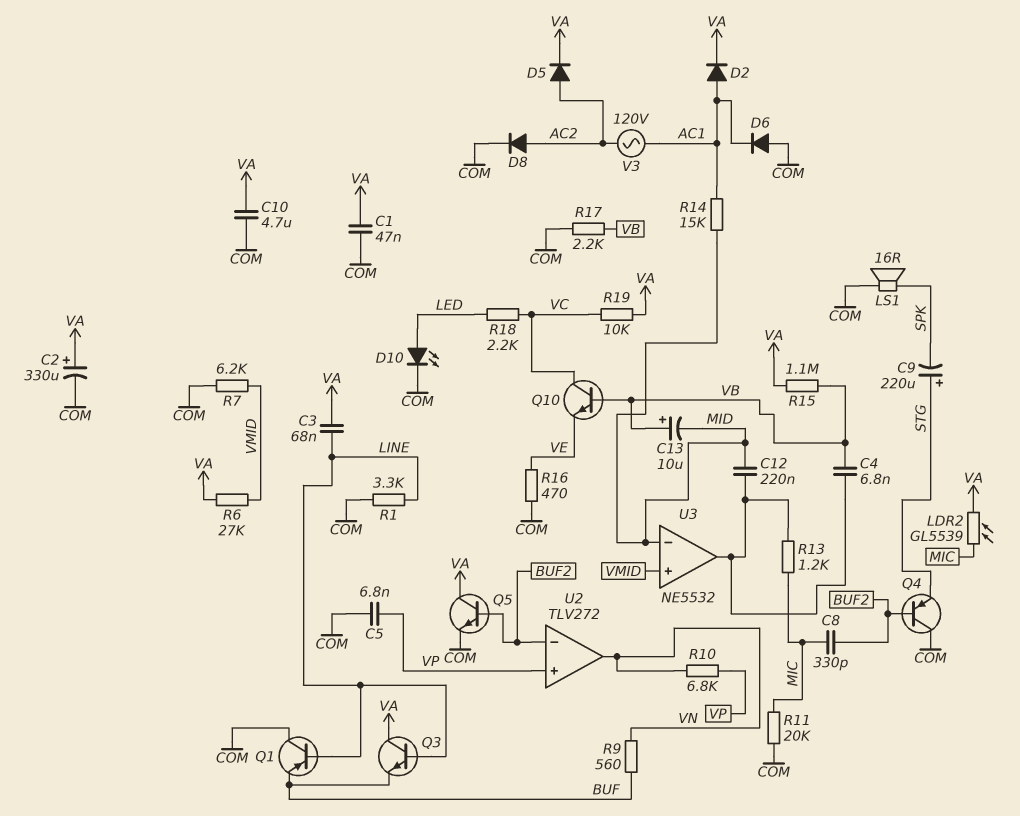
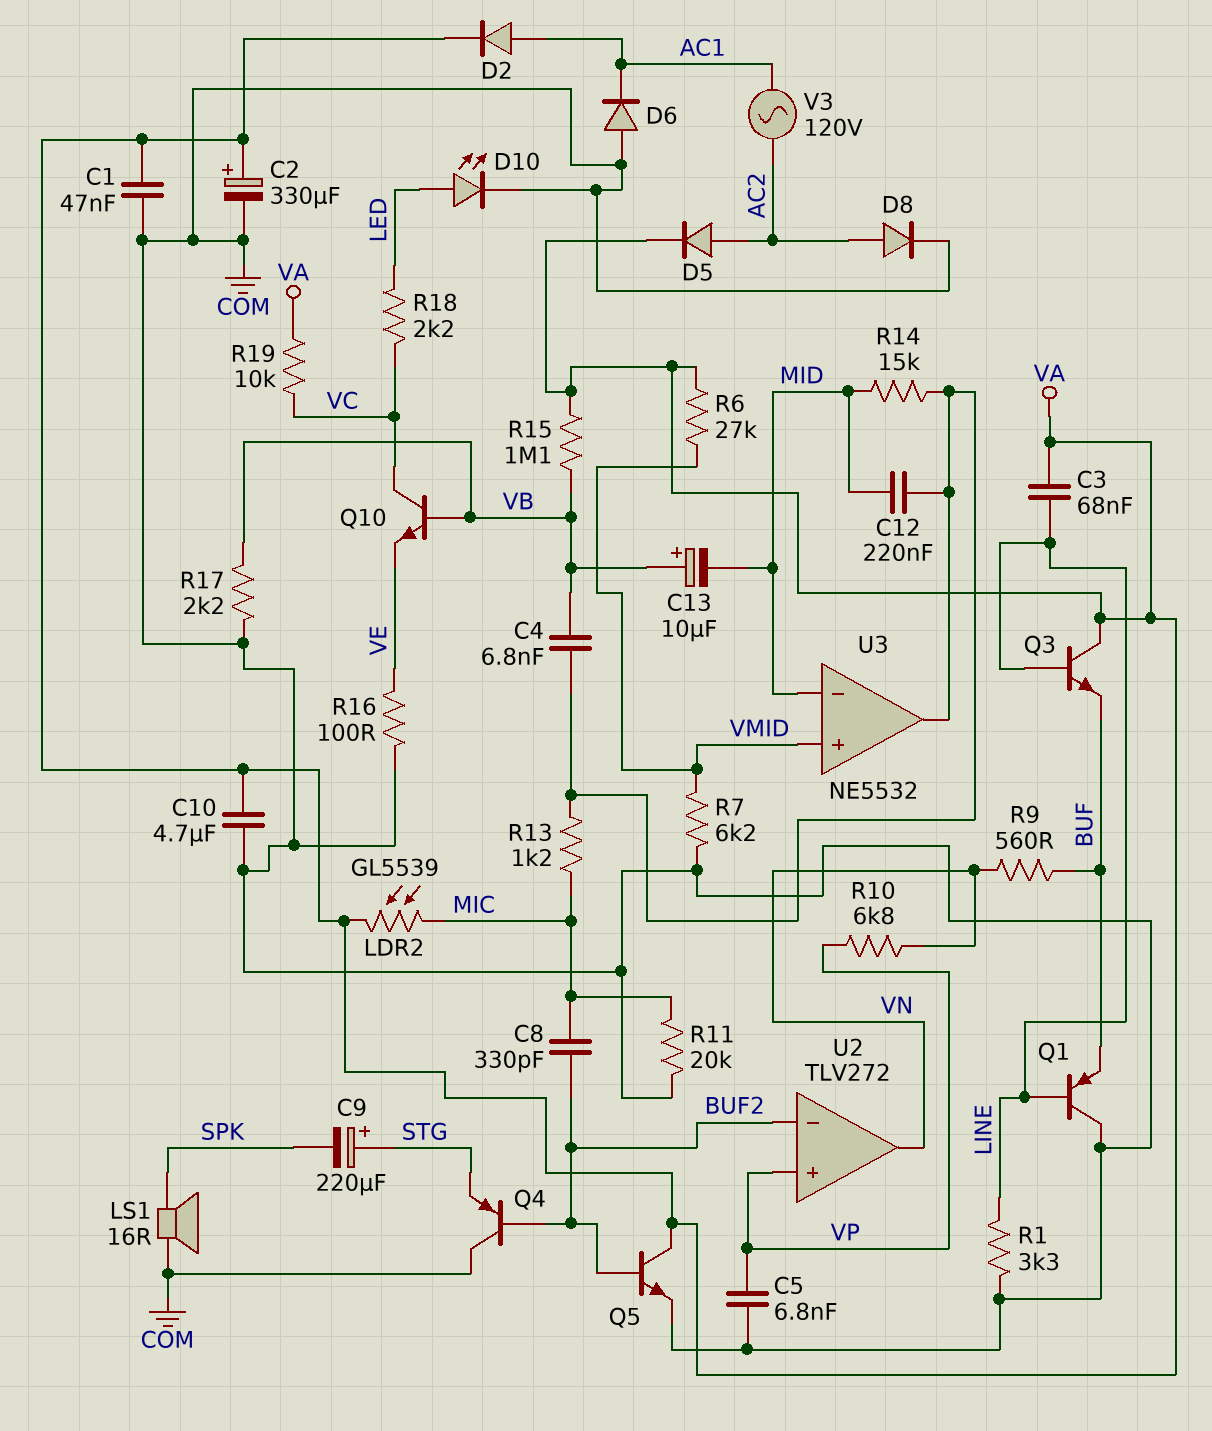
R14: 15k (AC1, MID) -> 15k (MID, U3/out)
R16: 470 (COM, VE) -> 100 (COM, VE)

